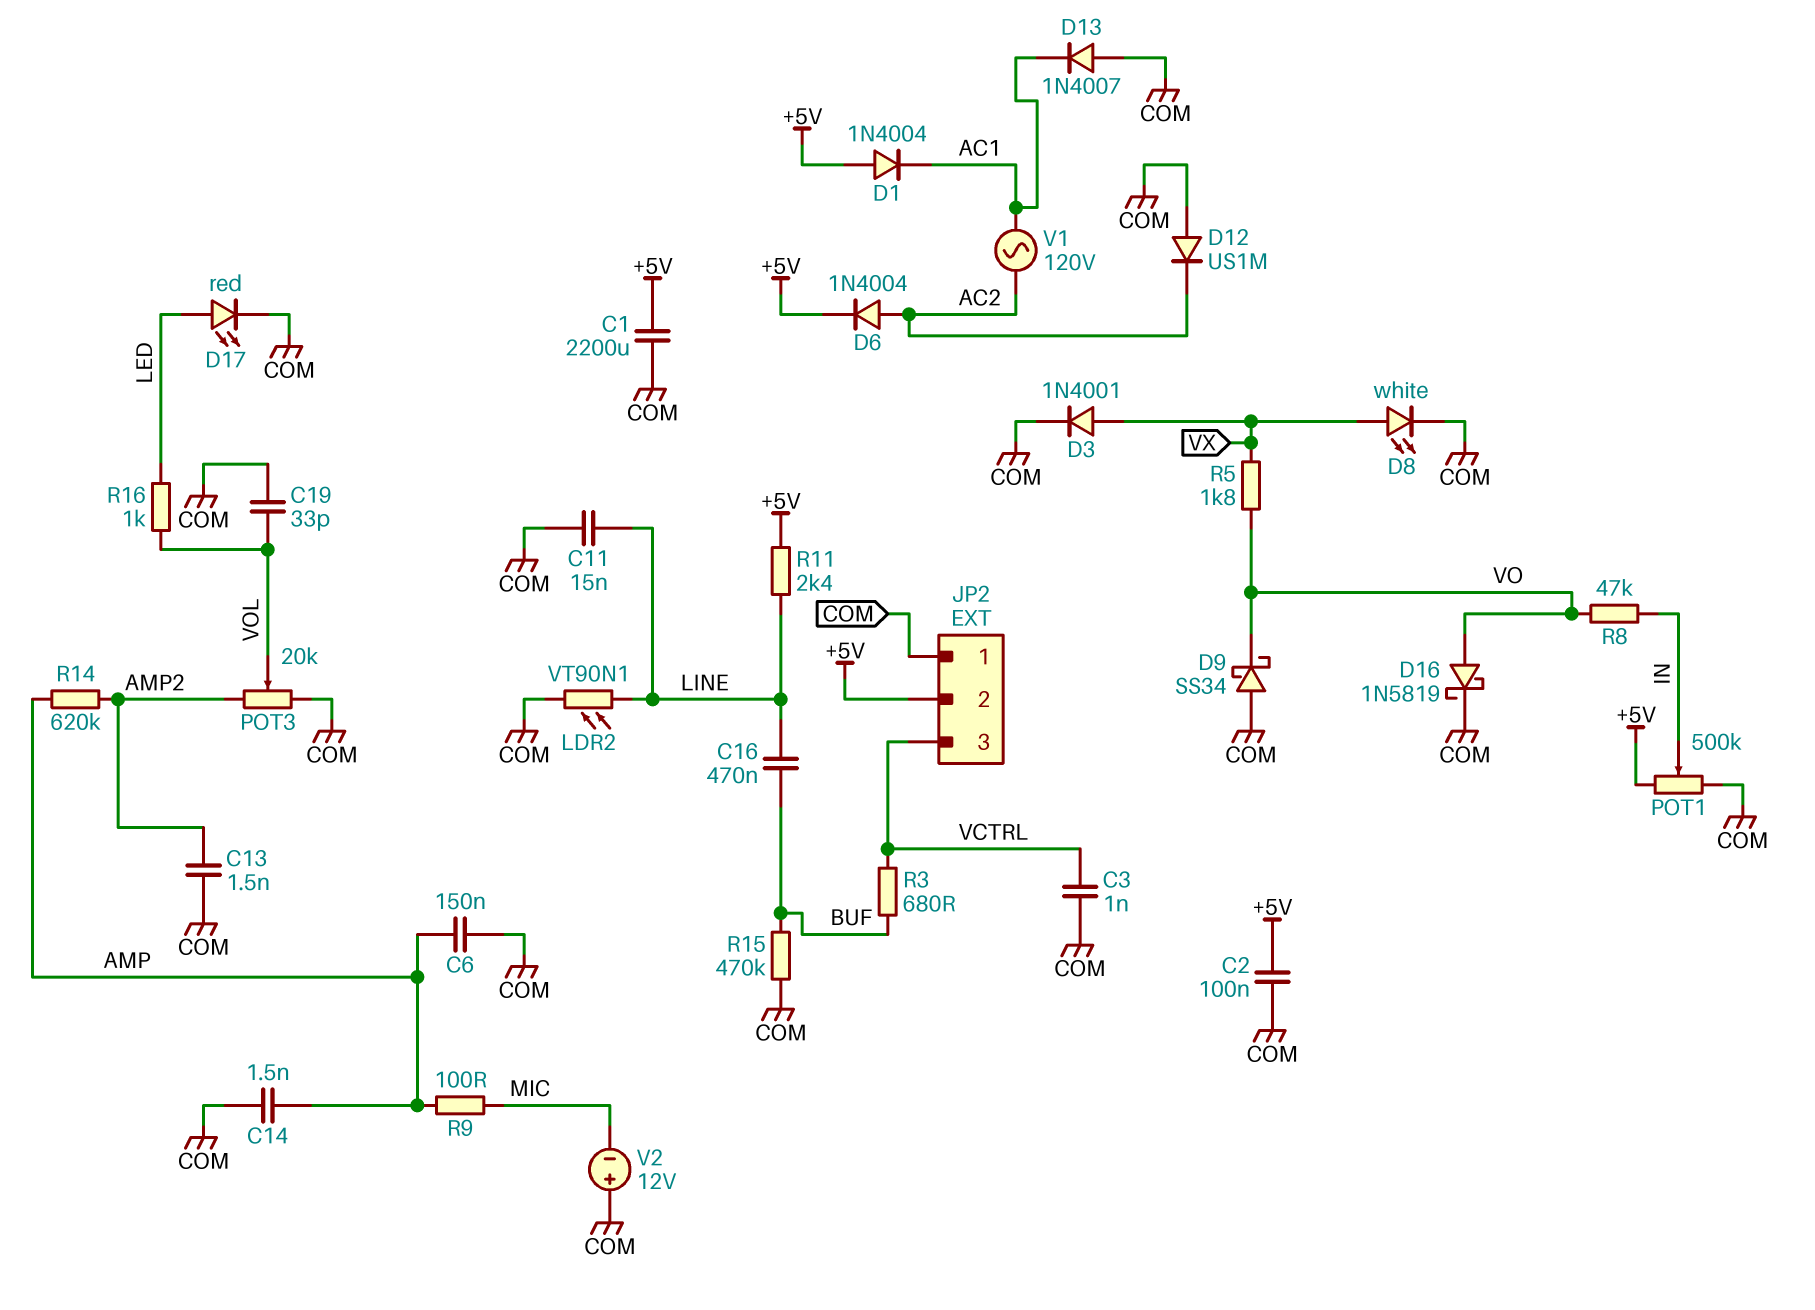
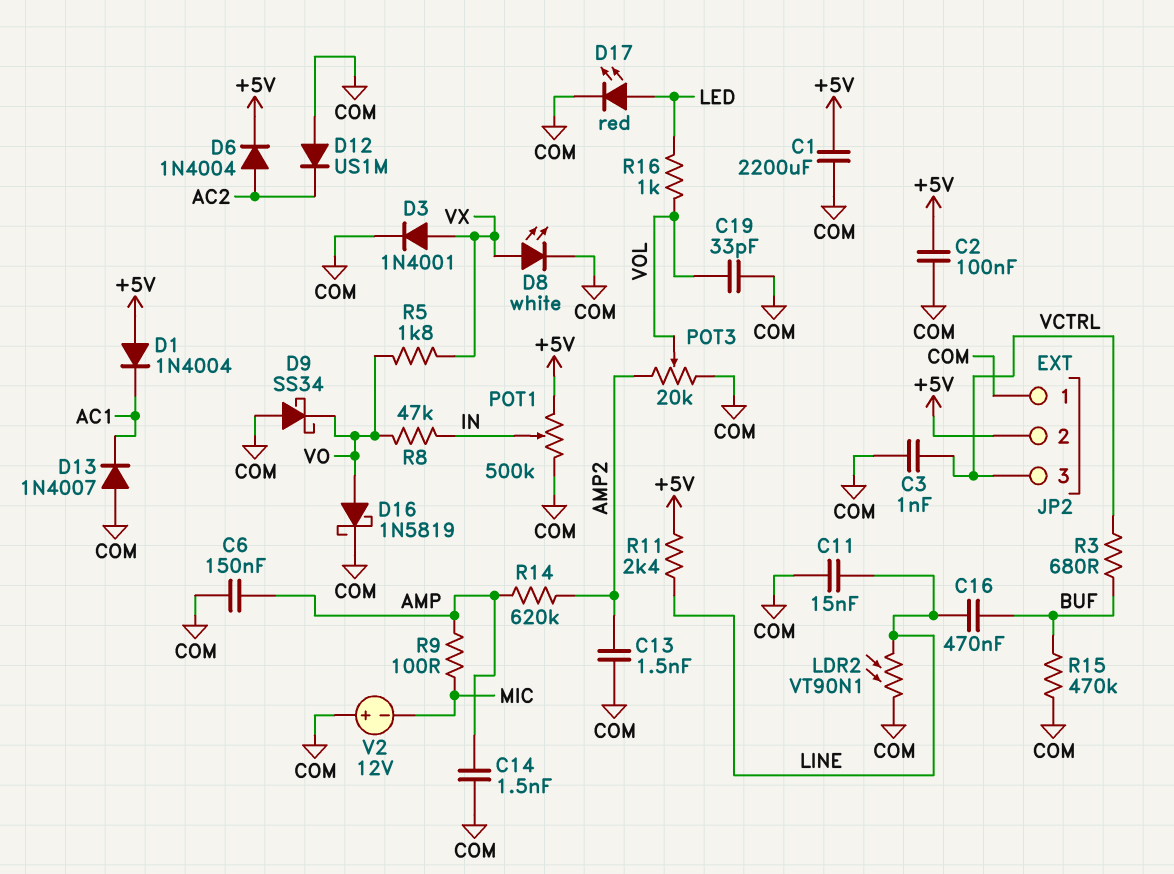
V1: AC 120V (AC1, AC2) -> none

